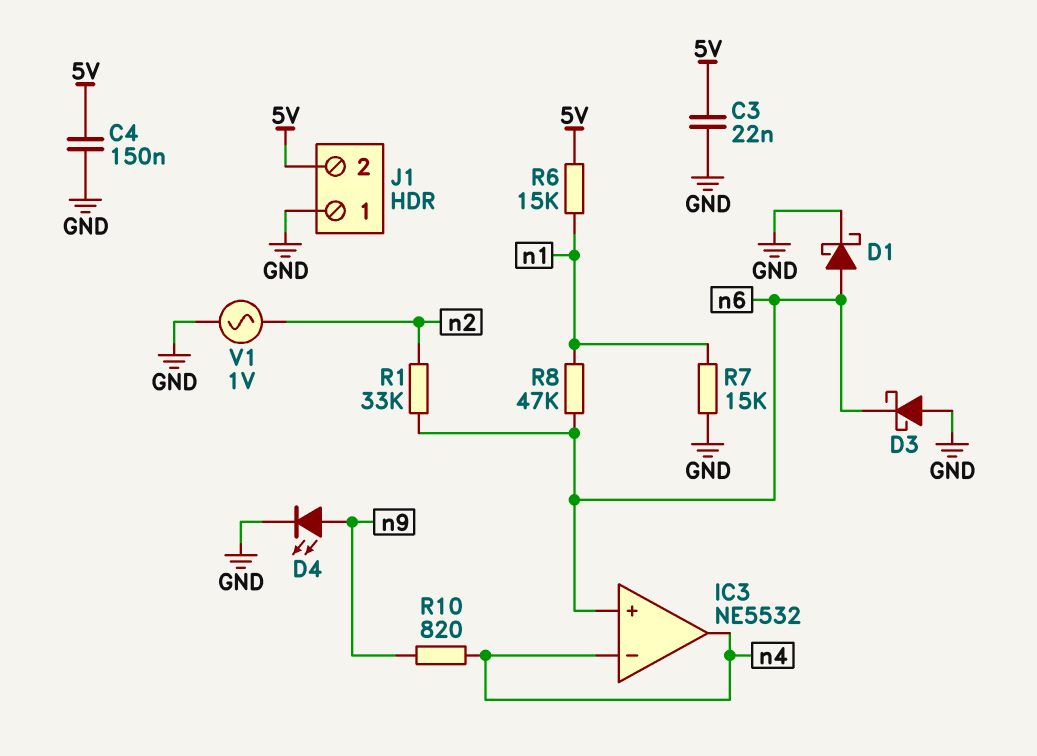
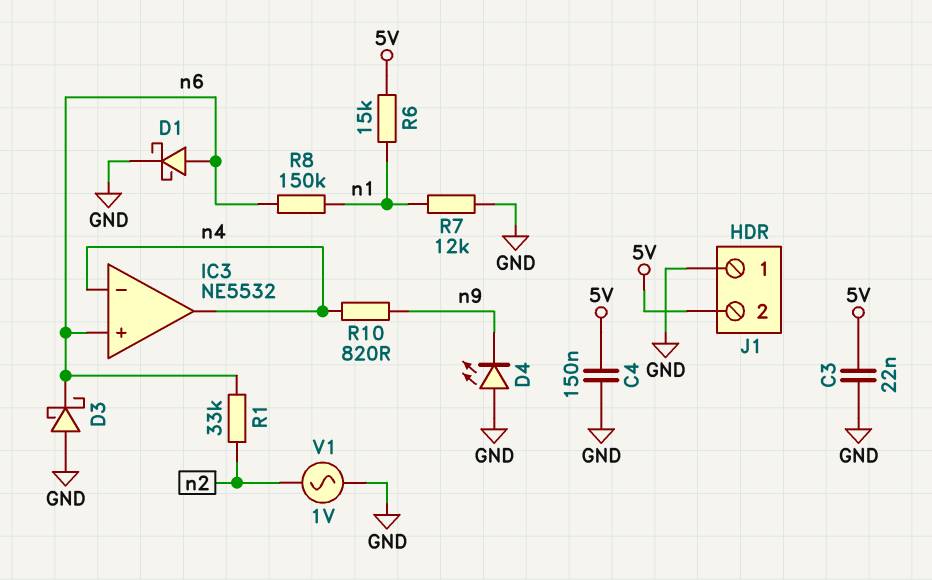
D4: LED (A n9, K GND) -> LED (A GND, K n9)
R7: 15k (GND, n1) -> 12k (GND, n1)
R8: 47k (n1, n6) -> 150k (n1, n6)

